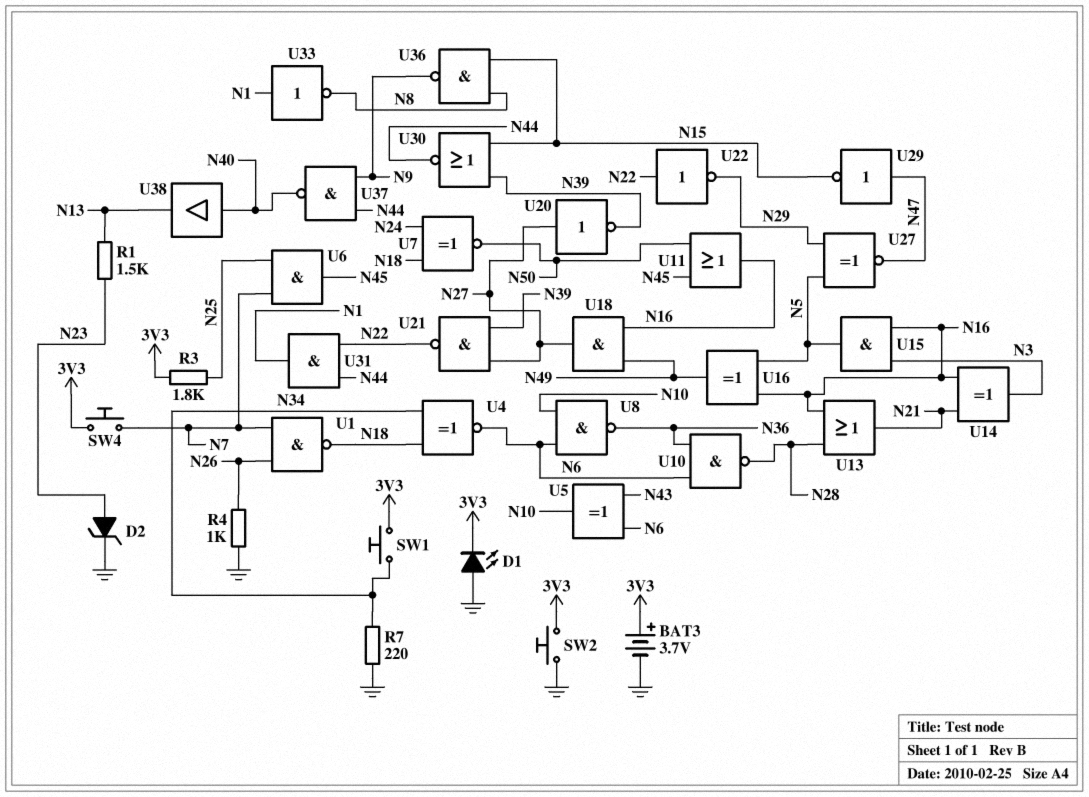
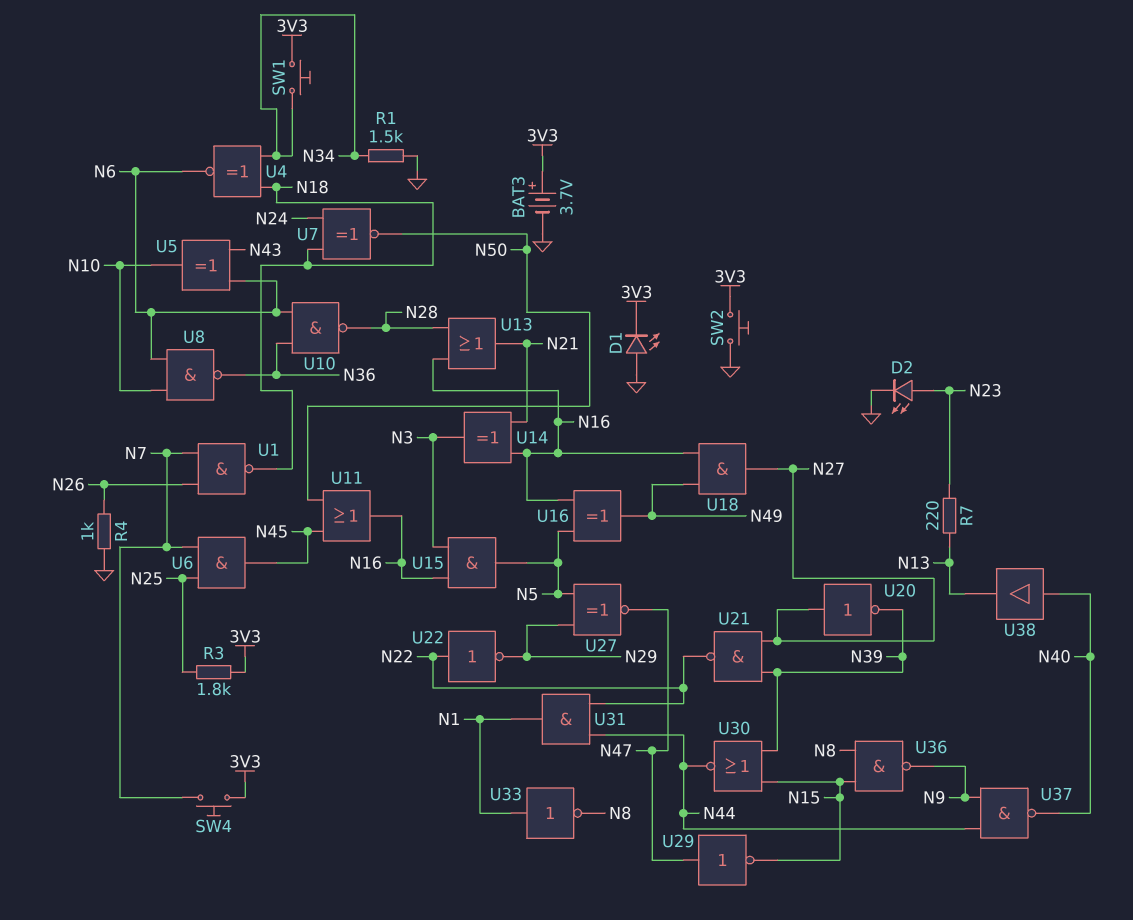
D2: zener (A N23, K GND) -> LED (A N23, K GND)
R1: 1.5k (N13, N23) -> 1.5k (GND, N34)
R7: 220 (GND, N34) -> 220 (N13, N23)

